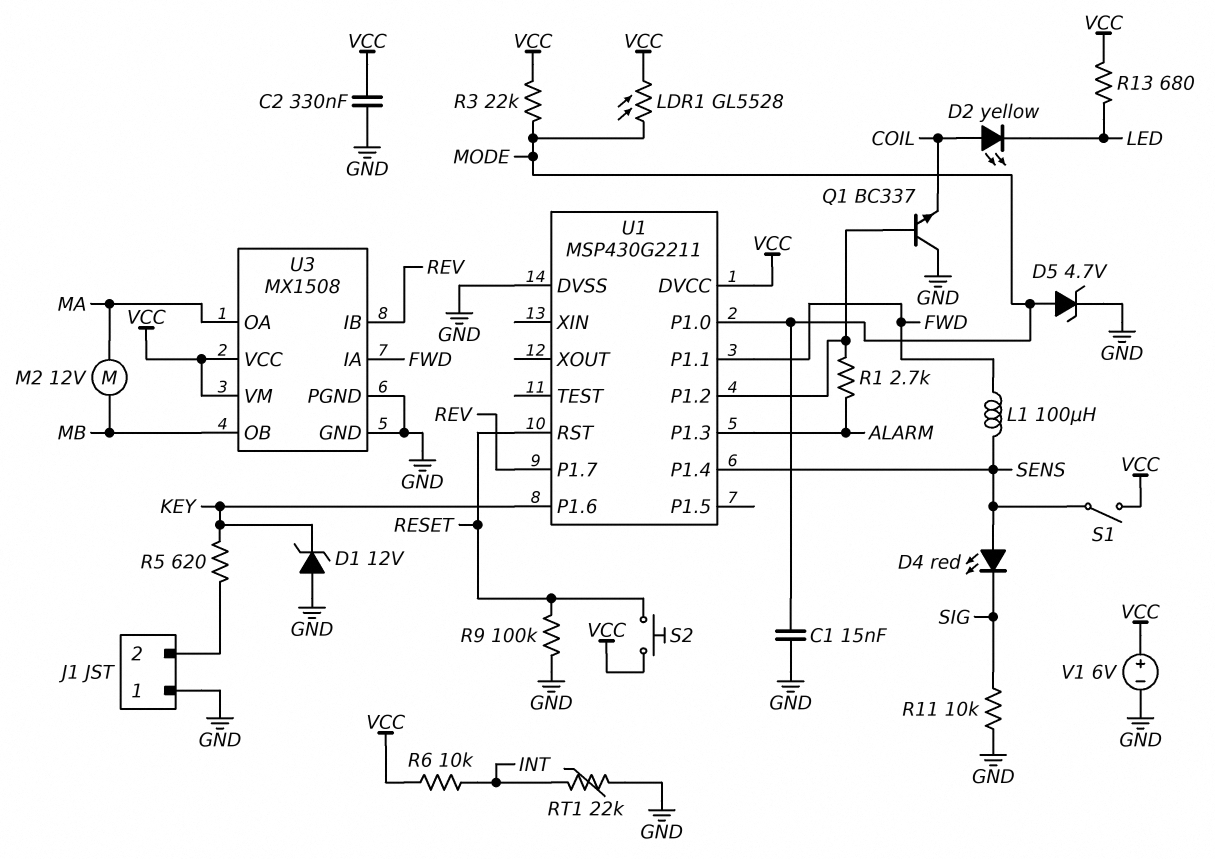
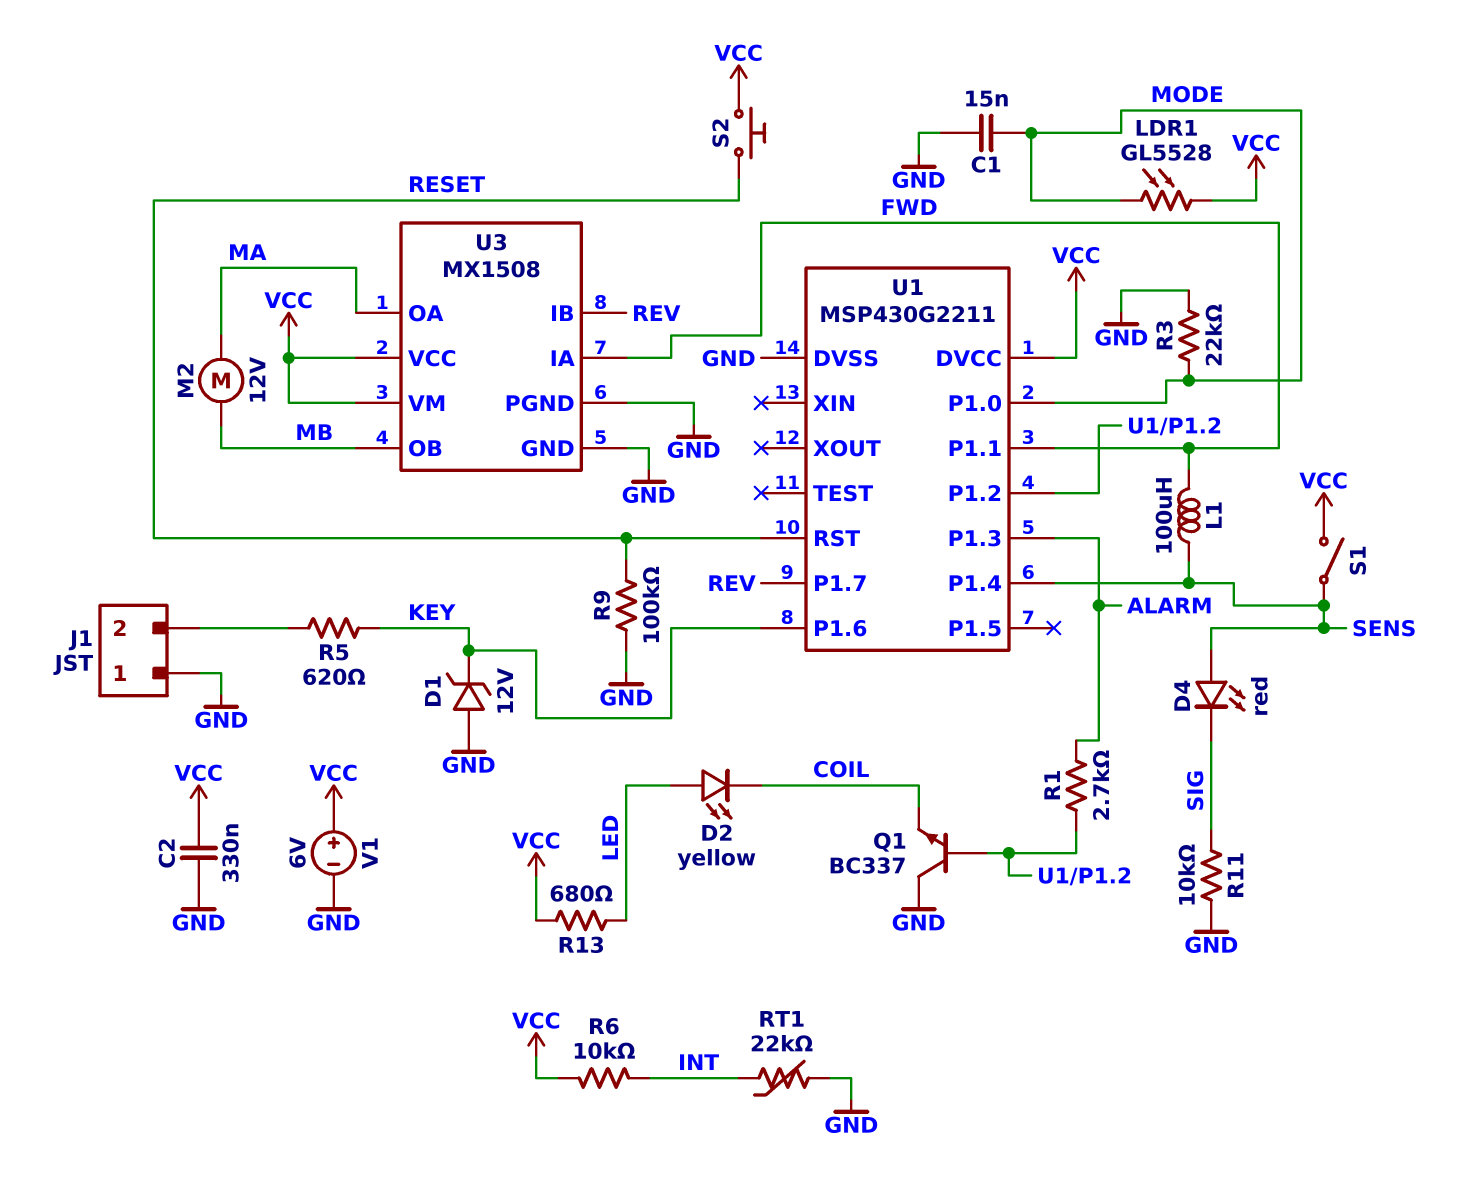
D2: LED yellow (A COIL, K LED) -> LED yellow (A LED, K COIL)
D5: zener 4.7V (A MODE, K GND) -> none
R3: 22k (MODE, VCC) -> 22k (GND, MODE)

